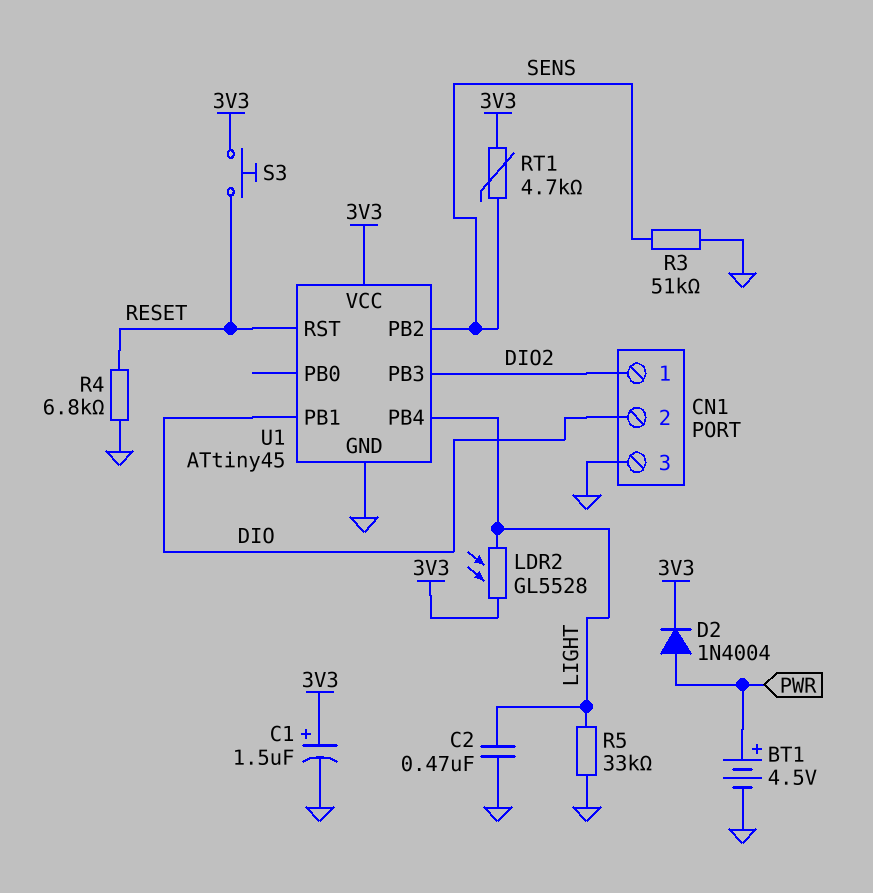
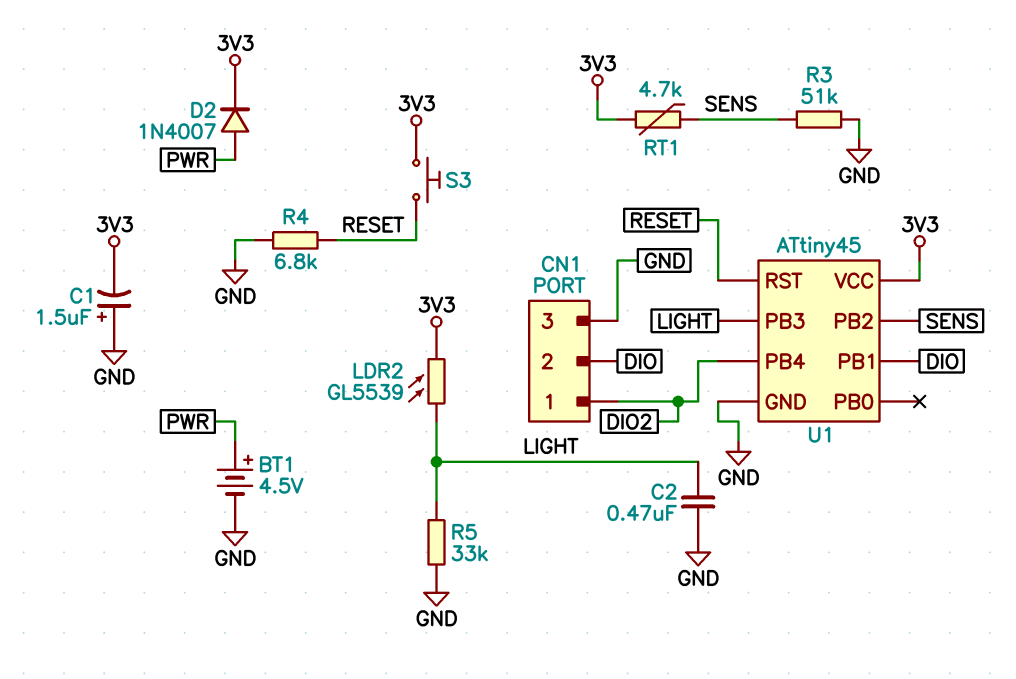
C1: 1.5uF (plus 3V3, minus GND) -> 1.5uF (plus GND, minus 3V3)
D2: diode 1N4004 (A PWR, K 3V3) -> diode 1N4007 (A PWR, K 3V3)
LDR2: GL5528 (3V3, LIGHT) -> GL5539 (3V3, LIGHT)
U1 pin PB3: DIO2 -> LIGHT
U1 pin PB4: LIGHT -> DIO2

